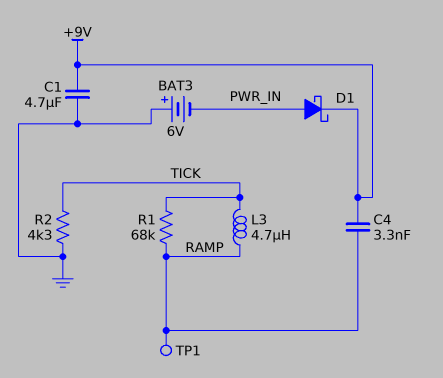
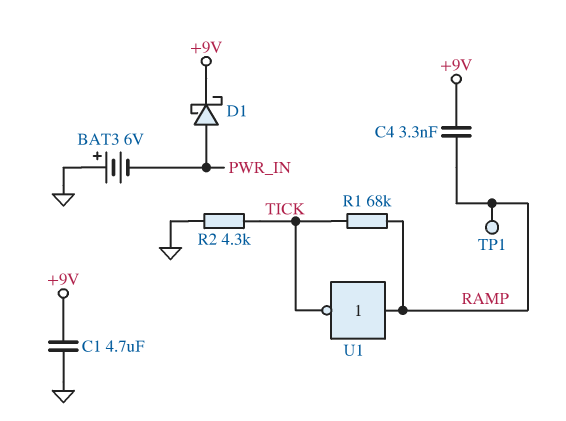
L3: 4.7uH (RAMP, TICK) -> none
U1: none -> NOT (in RAMP, out TICK)

